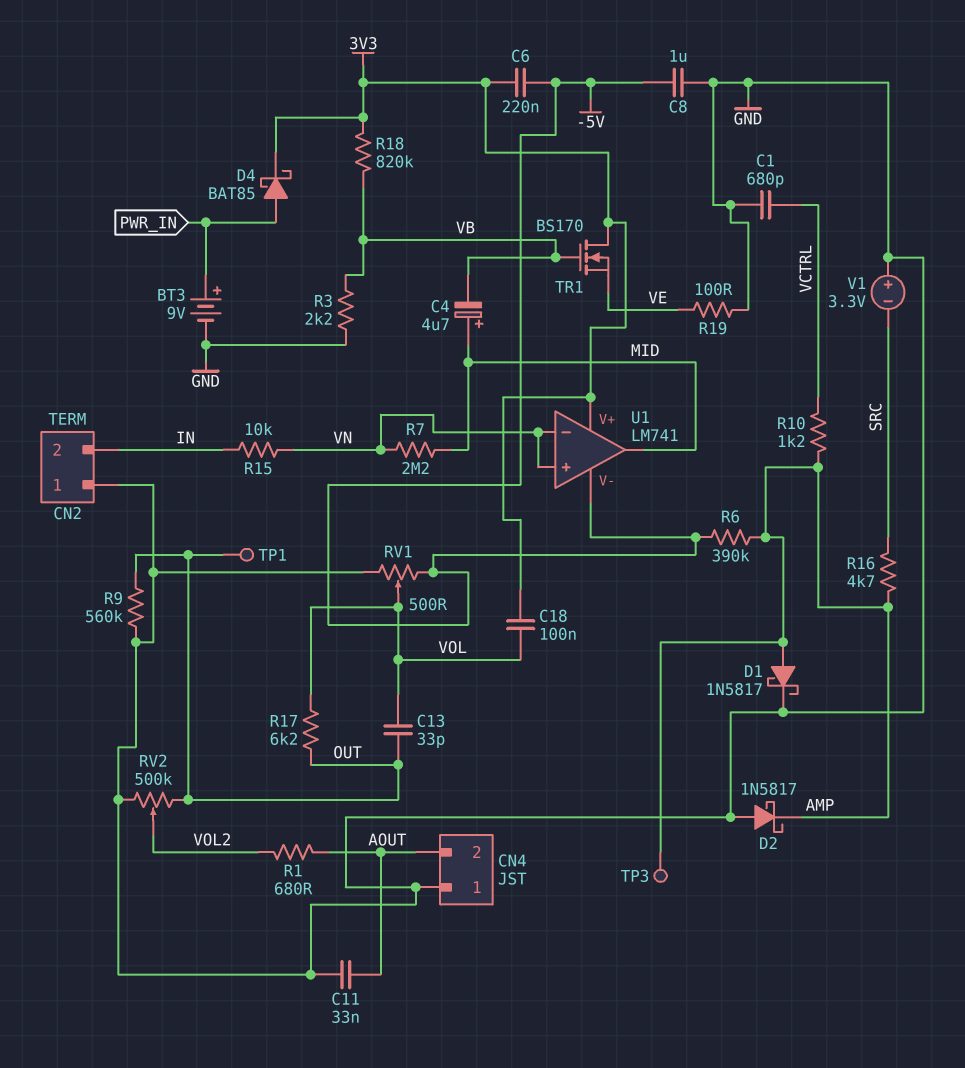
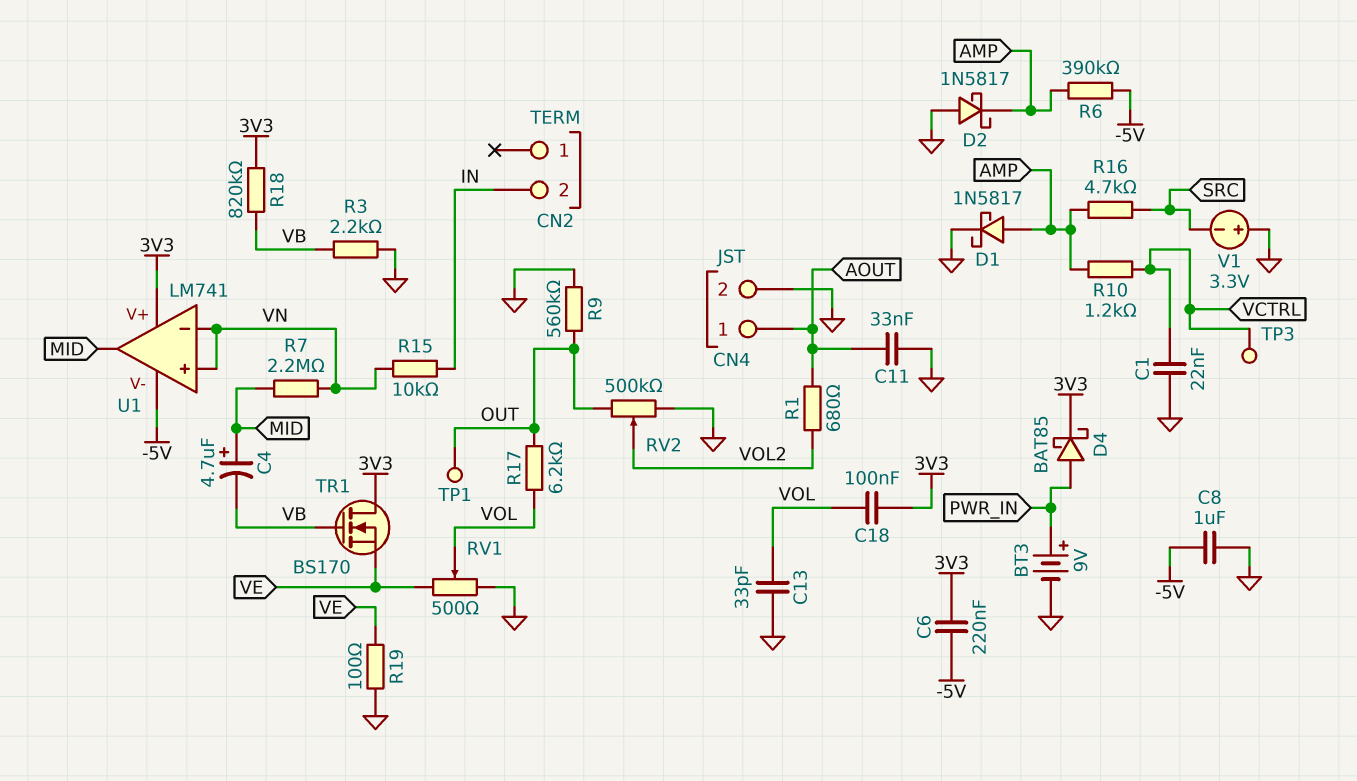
C1: 680pF (GND, VCTRL) -> 22nF (GND, VCTRL)
C13: 33pF (OUT, VOL) -> 33pF (GND, VOL)
CN2 pin 1: GND -> none
CN4 pin 1: GND -> AOUT
CN4 pin 2: AOUT -> GND
RV1: 500 (-5V, GND, wiper VOL) -> 500 (GND, VE, wiper VOL)
TP3: test point (AMP) -> test point (VCTRL)

